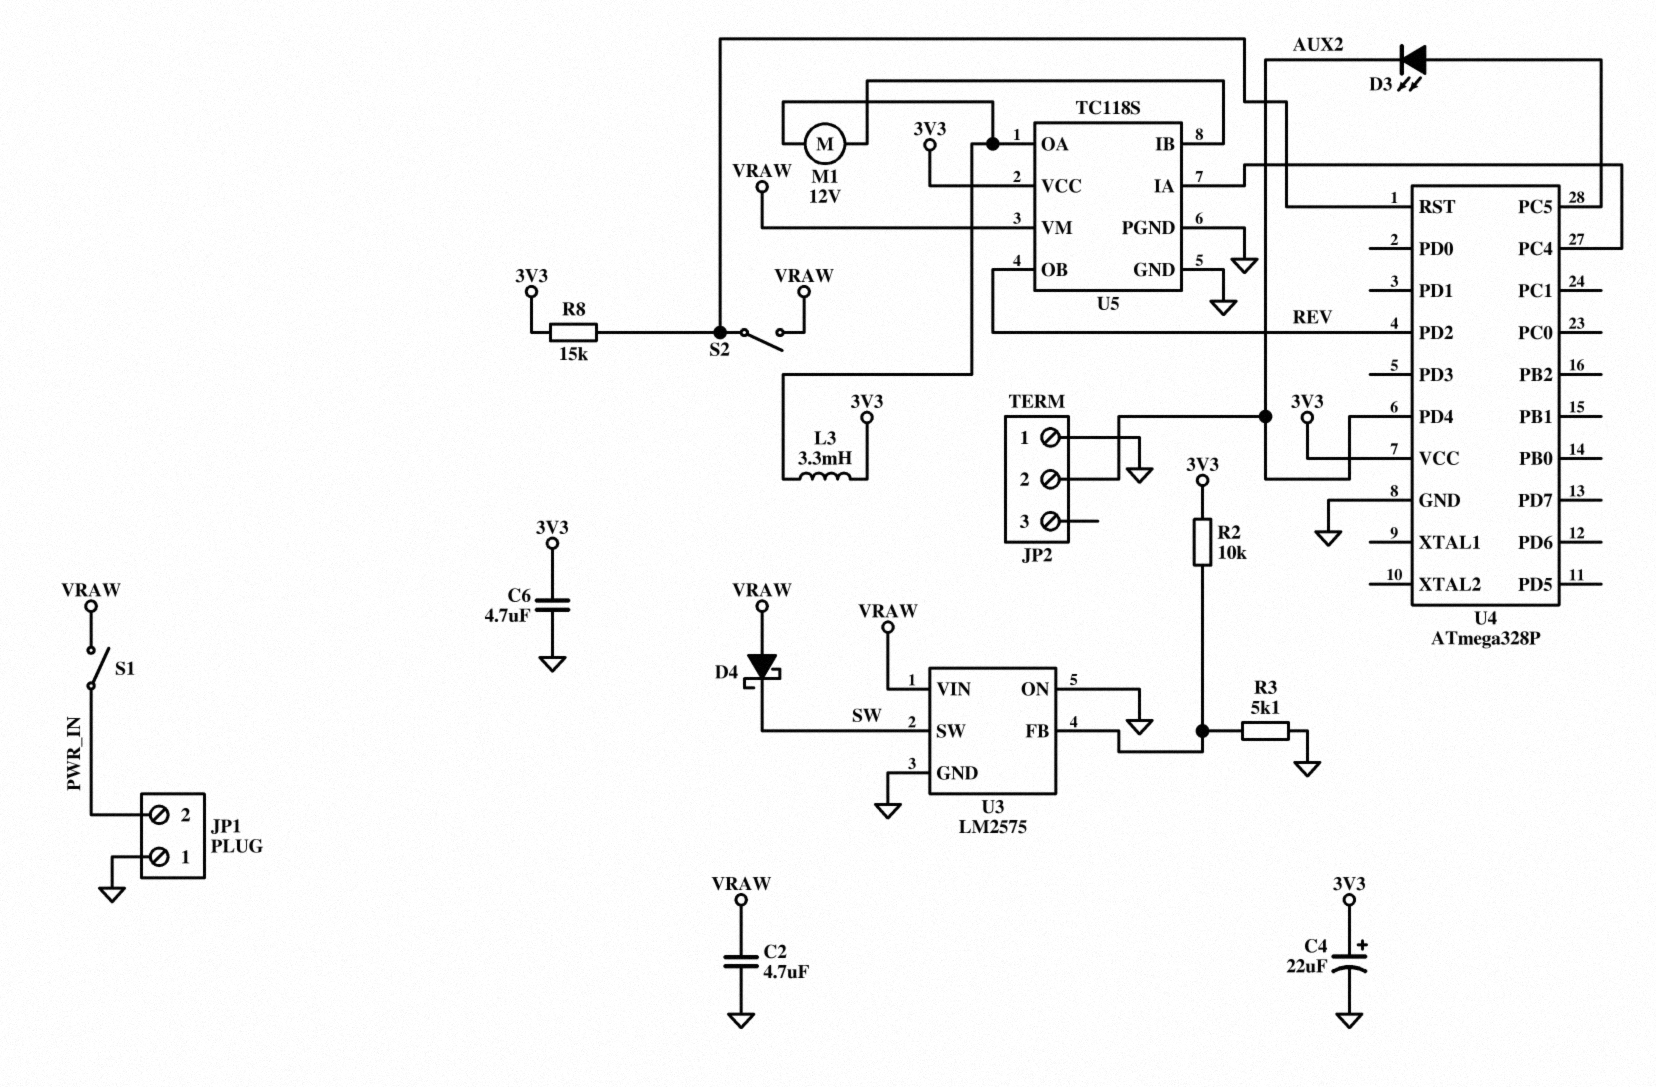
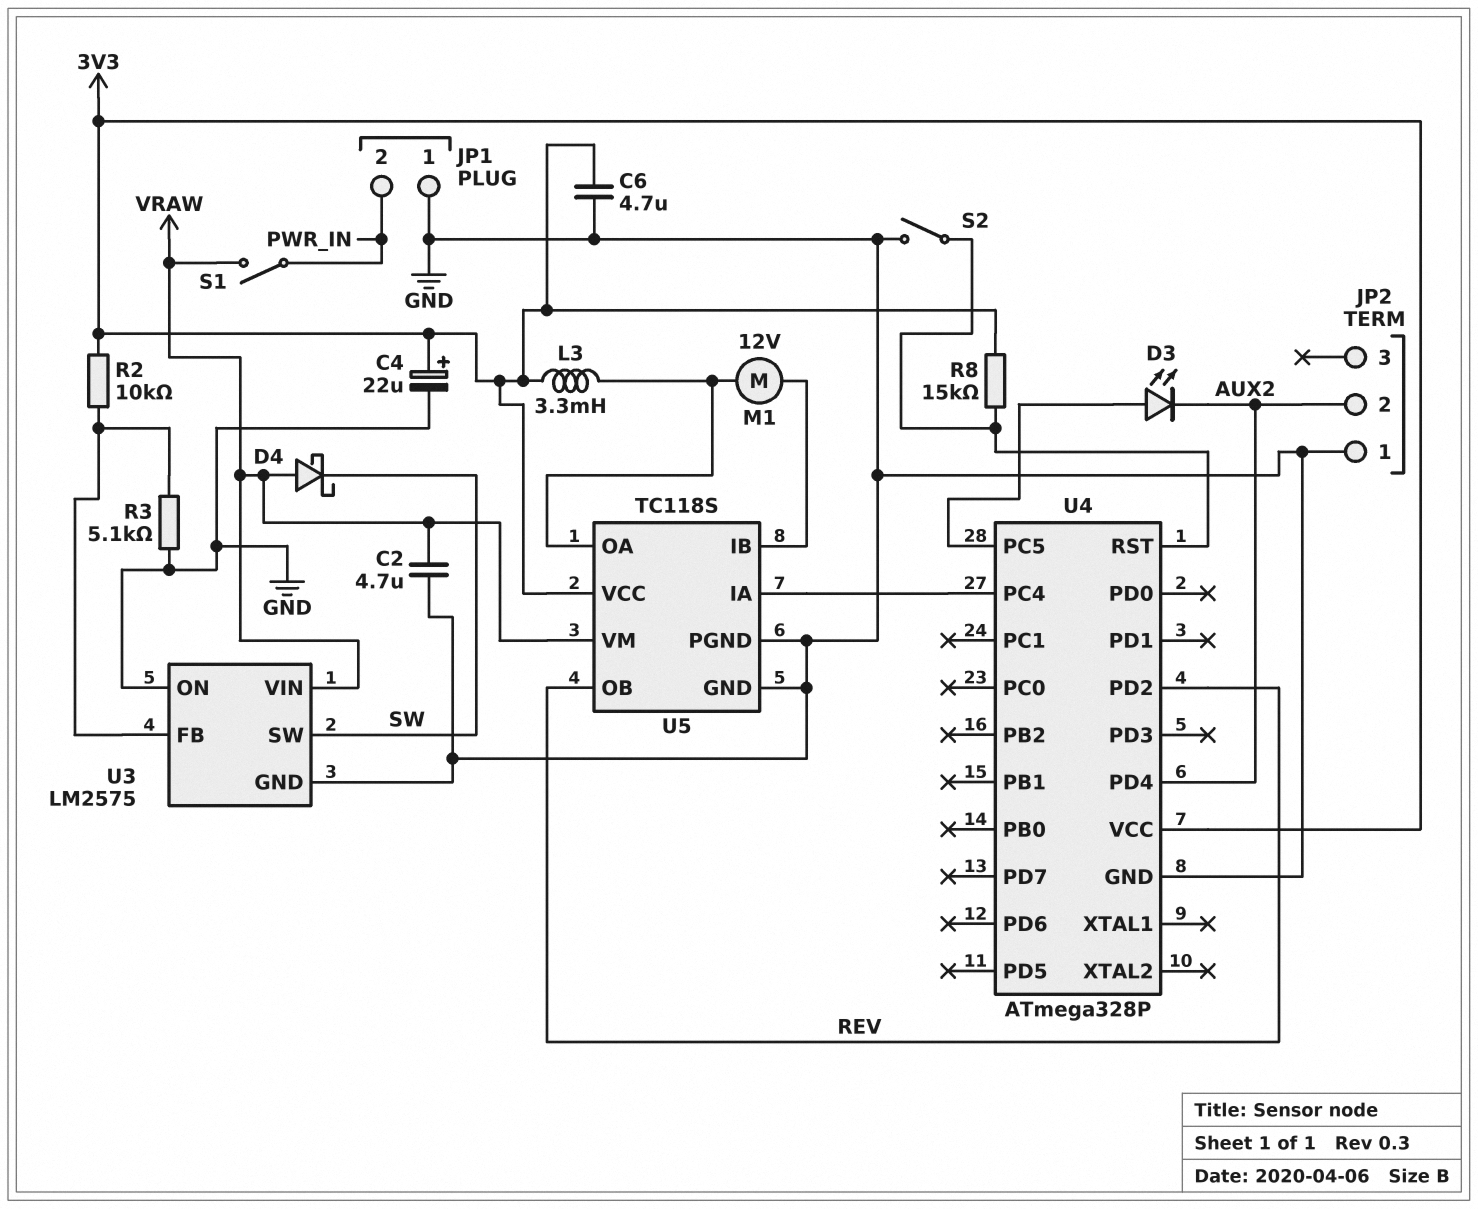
S2: switch (U4/RST, VRAW) -> switch (GND, U4/RST)

